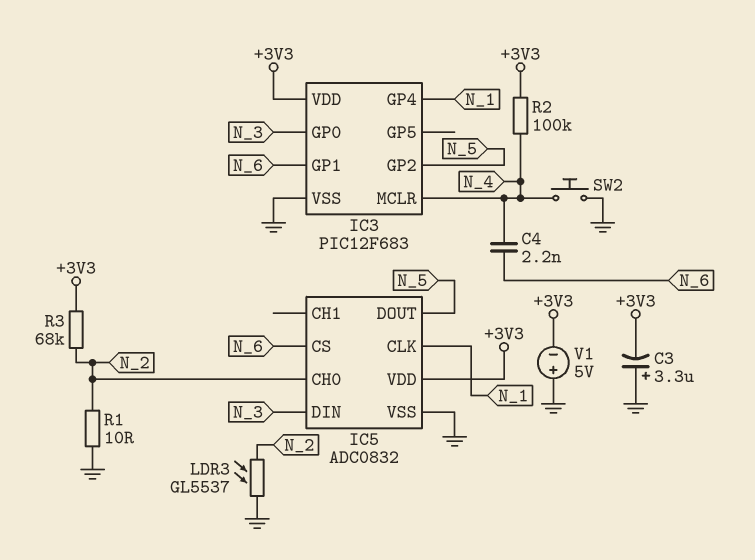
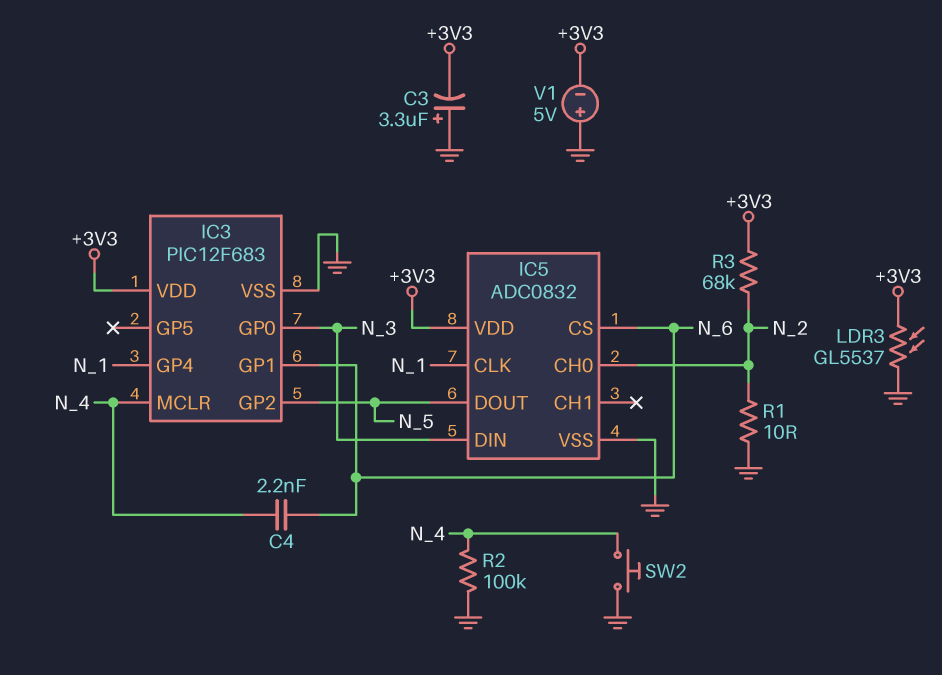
LDR3: GL5537 (GND, N_2) -> GL5537 (+3V3, GND)
R2: 100k (+3V3, N_4) -> 100k (GND, N_4)

